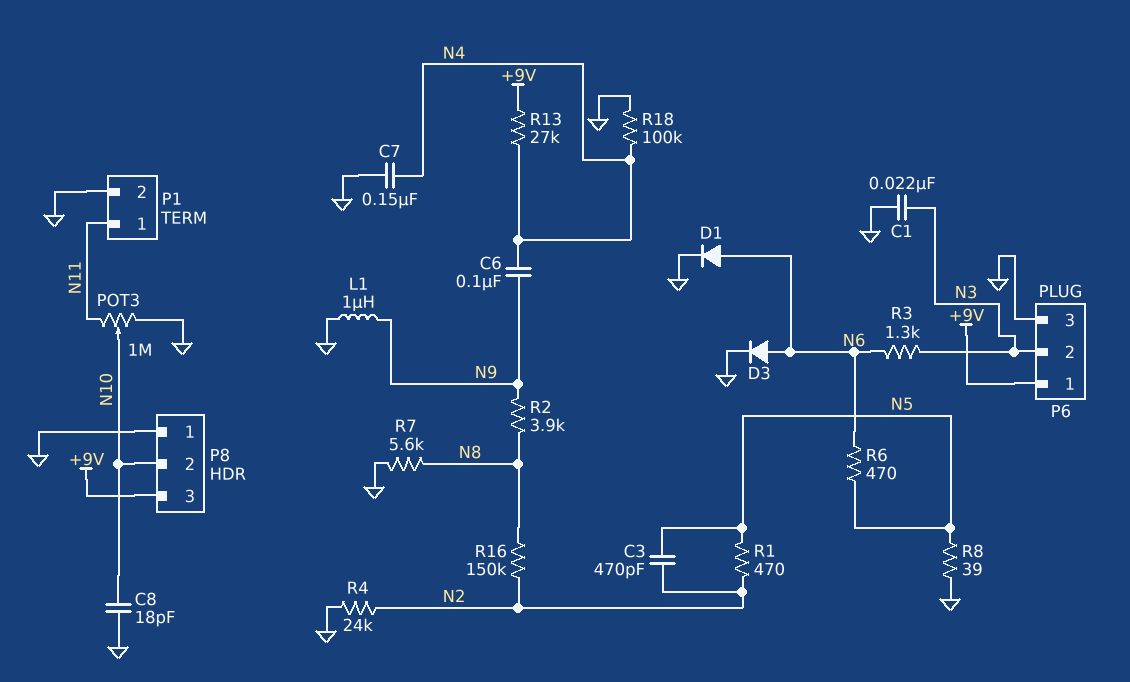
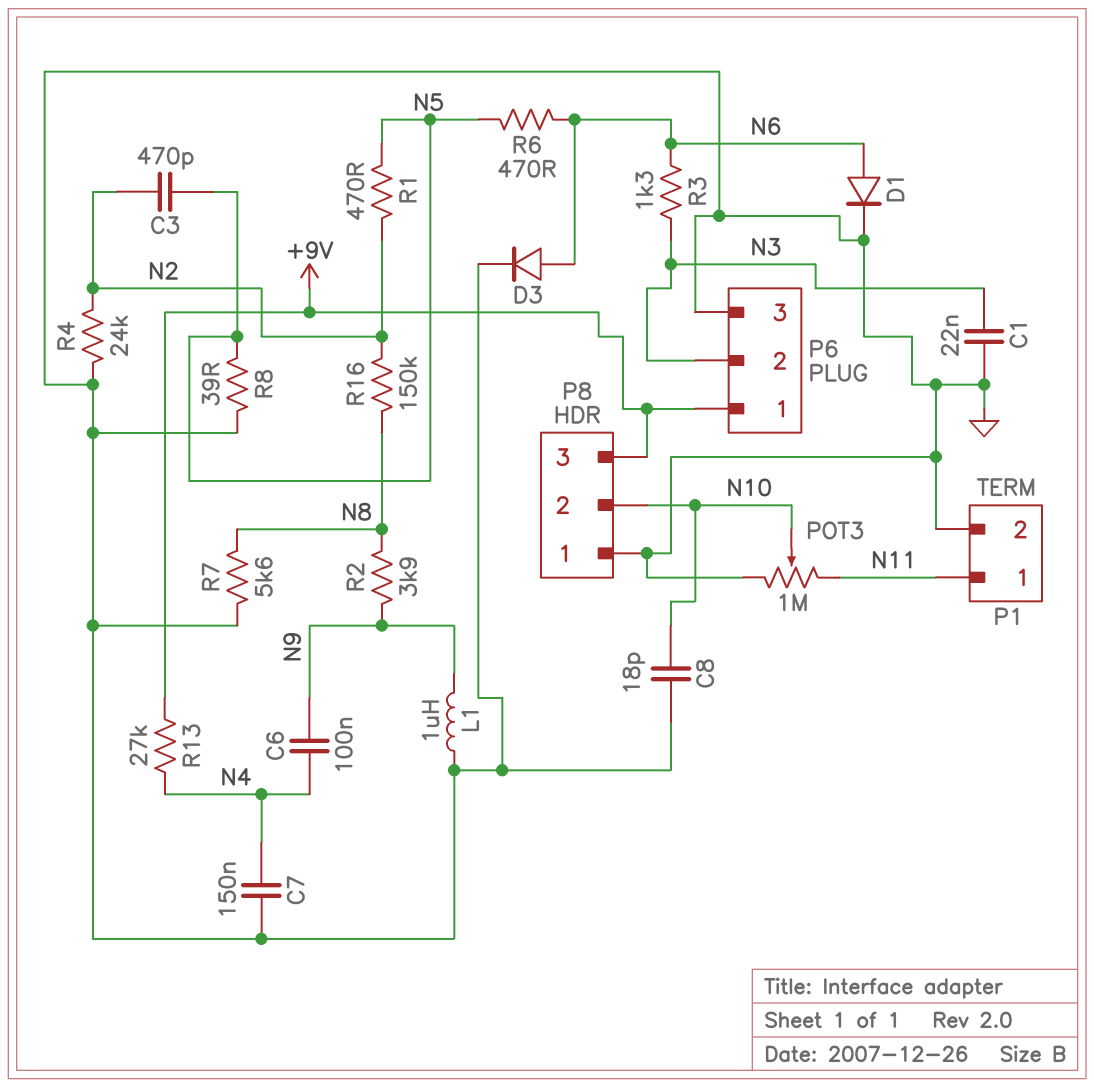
R18: 100k (GND, N4) -> none

